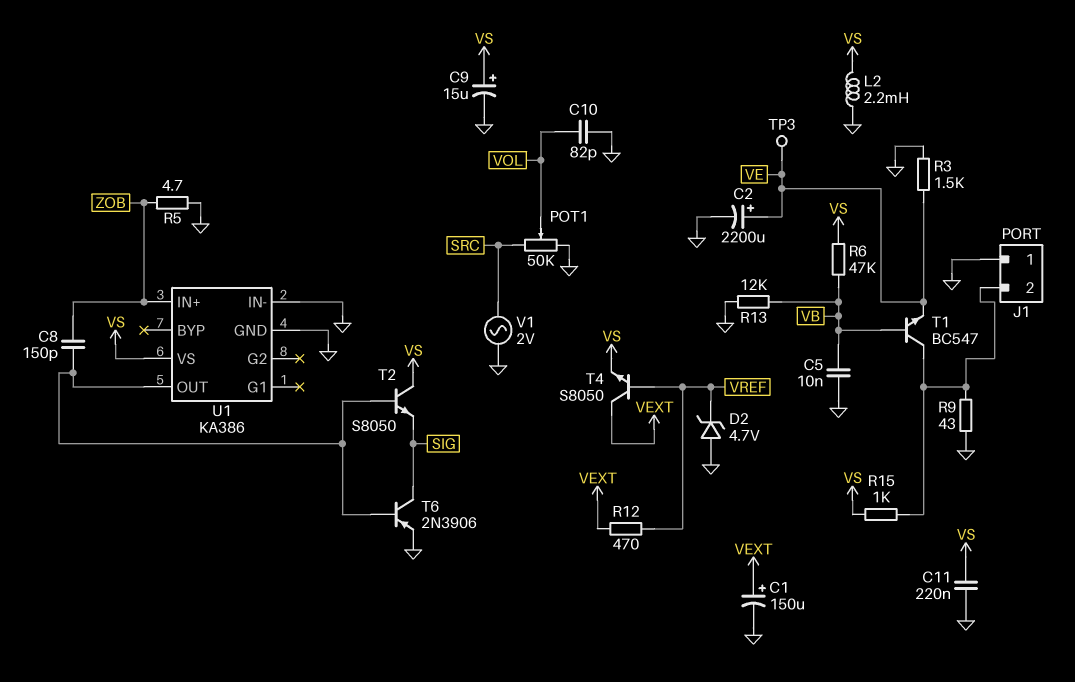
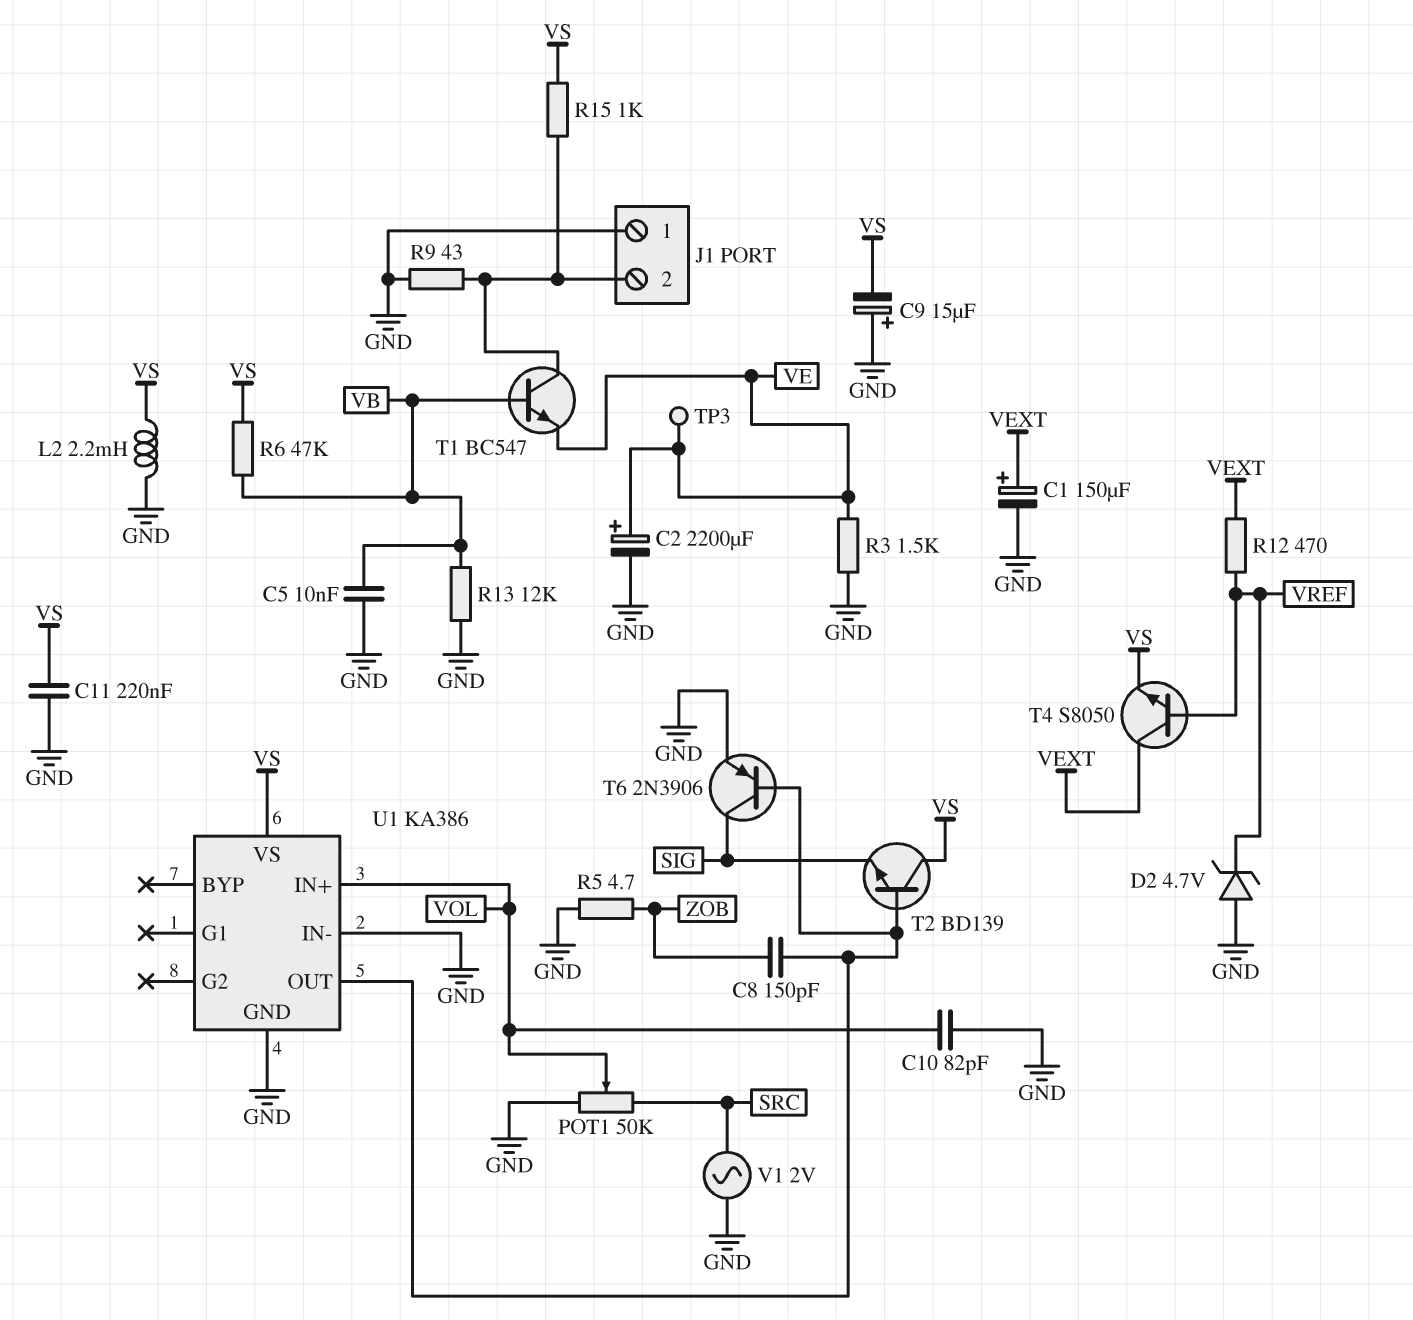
C9: 15uF (plus VS, minus GND) -> 15uF (plus GND, minus VS)
T2: NPN S8050 (B U1/OUT, C VS, E SIG) -> NPN BD139 (B U1/OUT, C VS, E SIG)
U1 pin IN+: ZOB -> VOL

